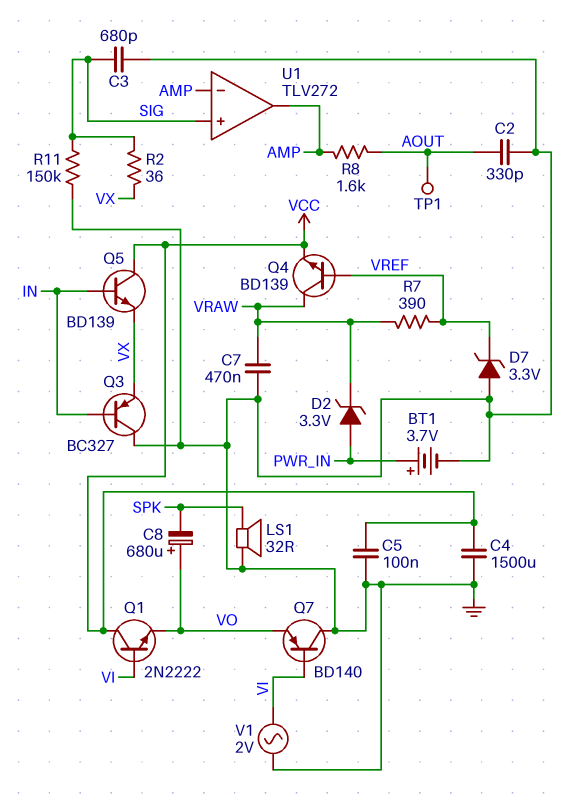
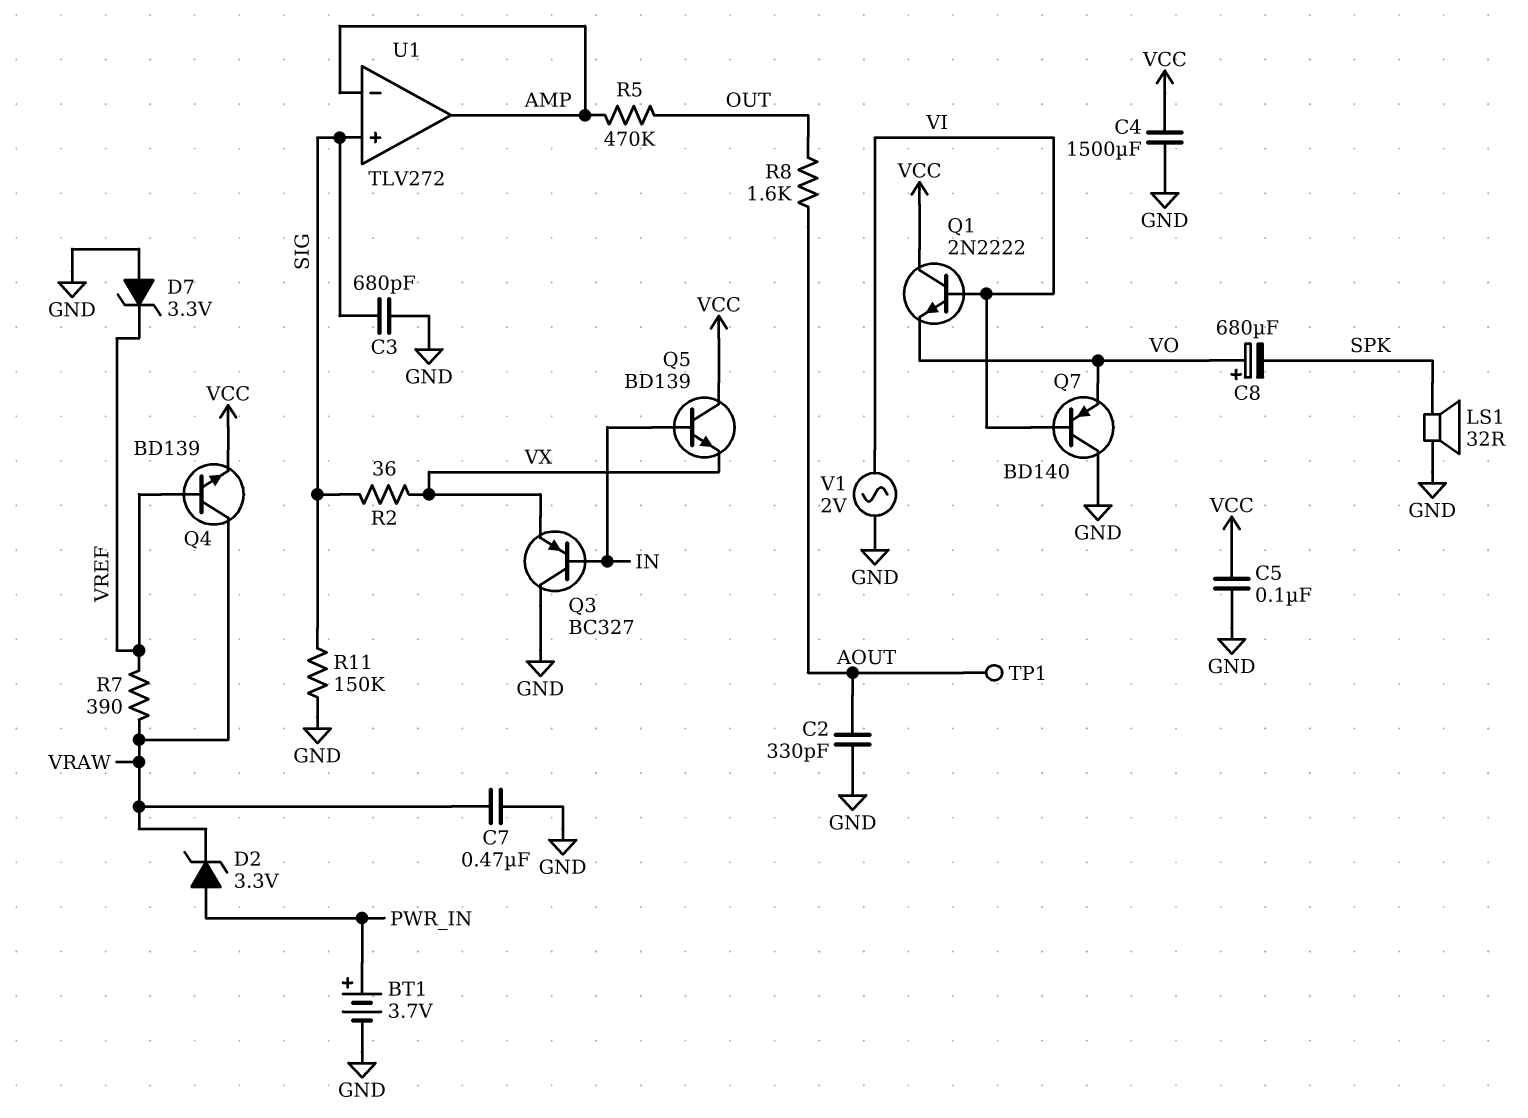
R5: none -> 470k (AMP, OUT)
R8: 1.6k (AMP, AOUT) -> 1.6k (AOUT, OUT)

